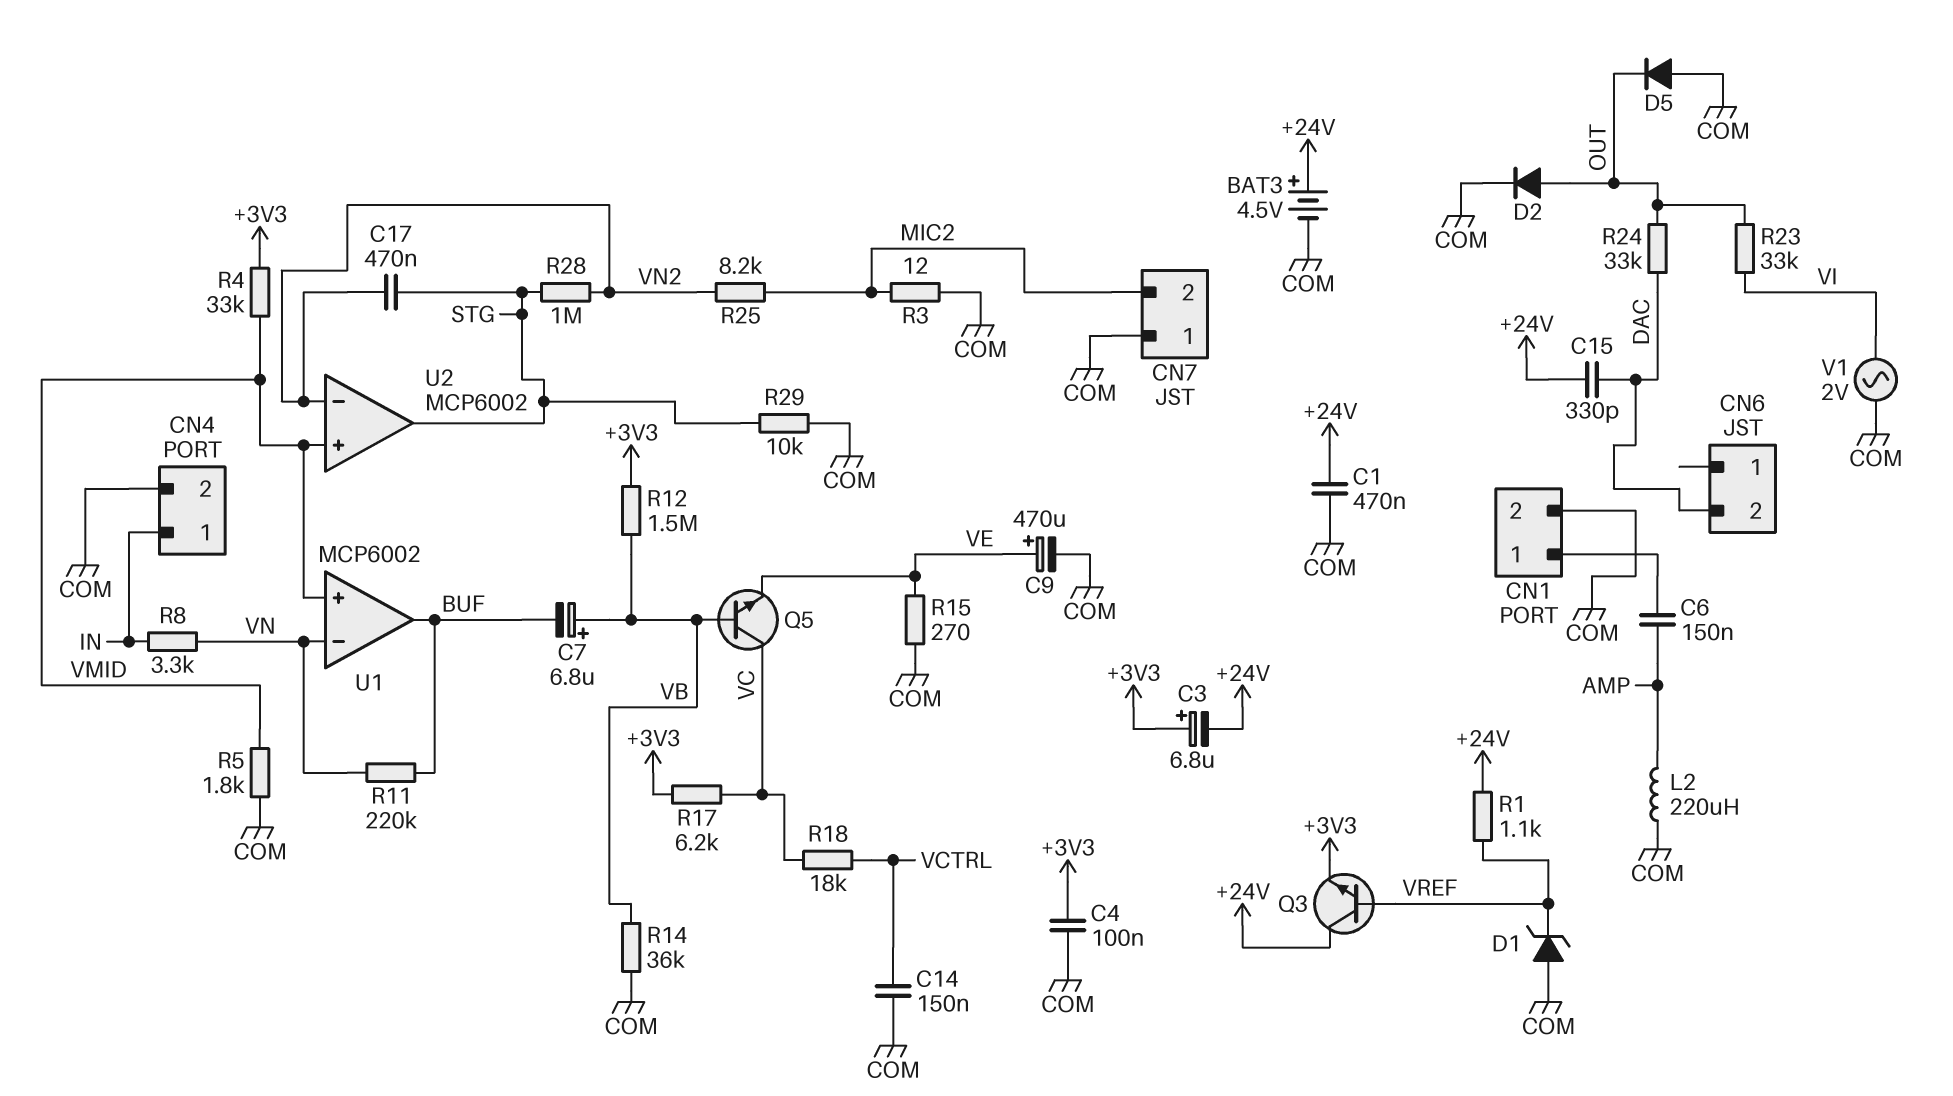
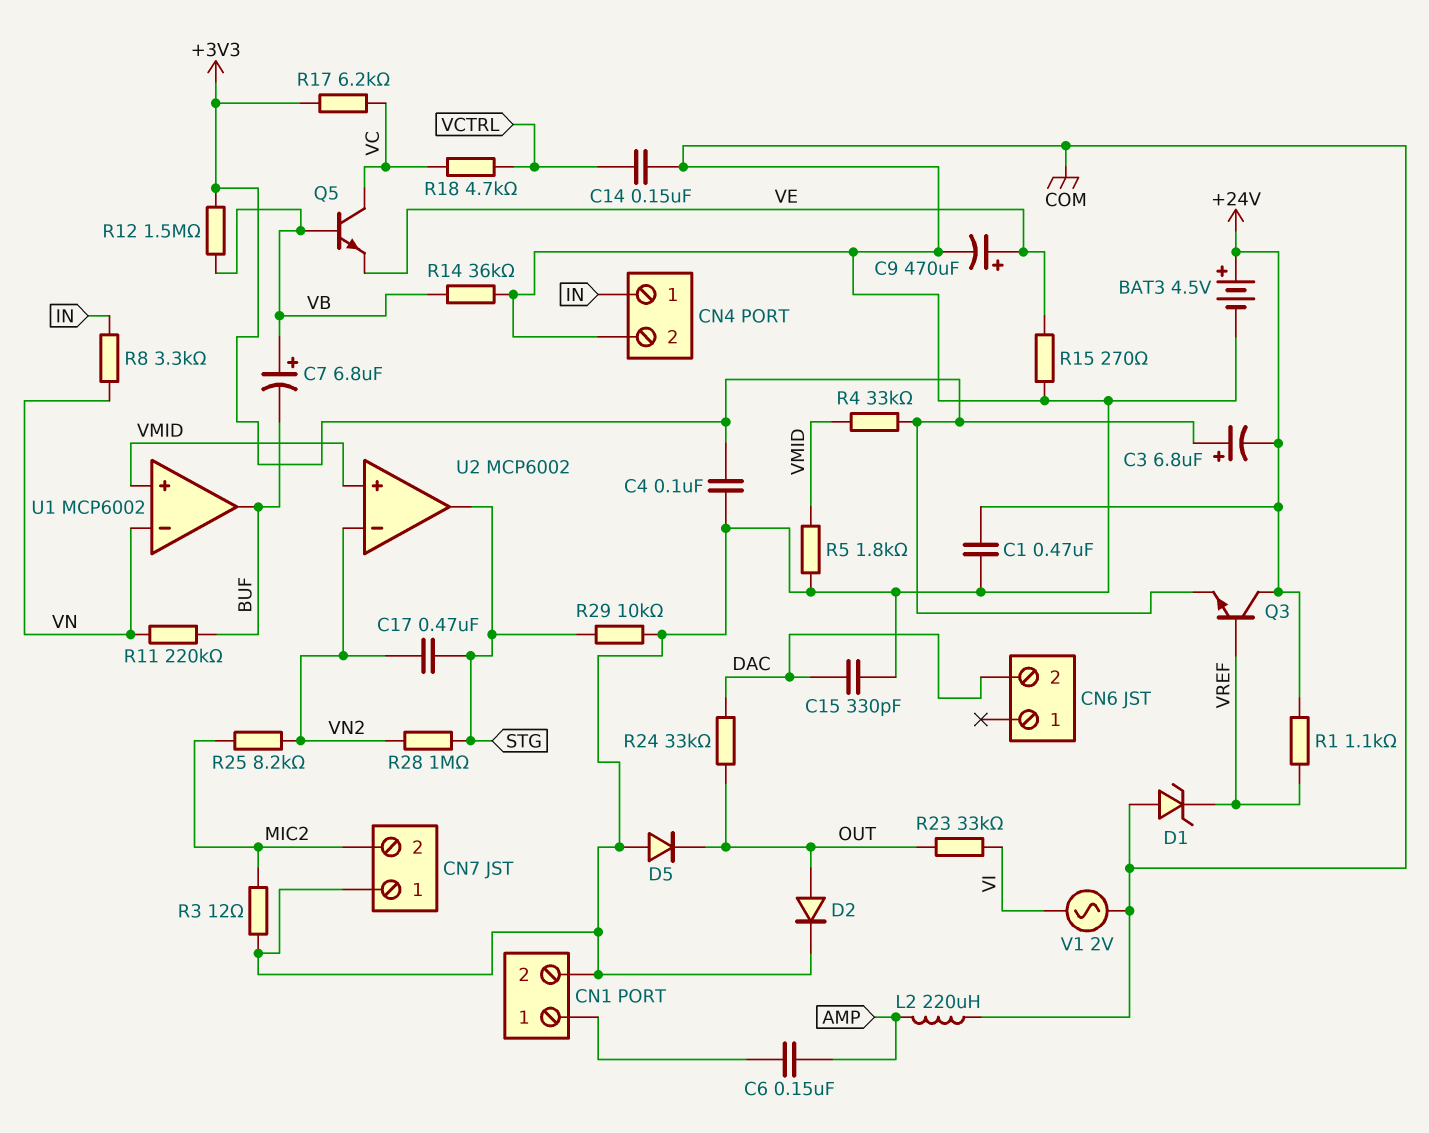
C15: 330pF (+24V, DAC) -> 330pF (COM, DAC)
R18: 18k (VC, VCTRL) -> 4.7k (VC, VCTRL)

